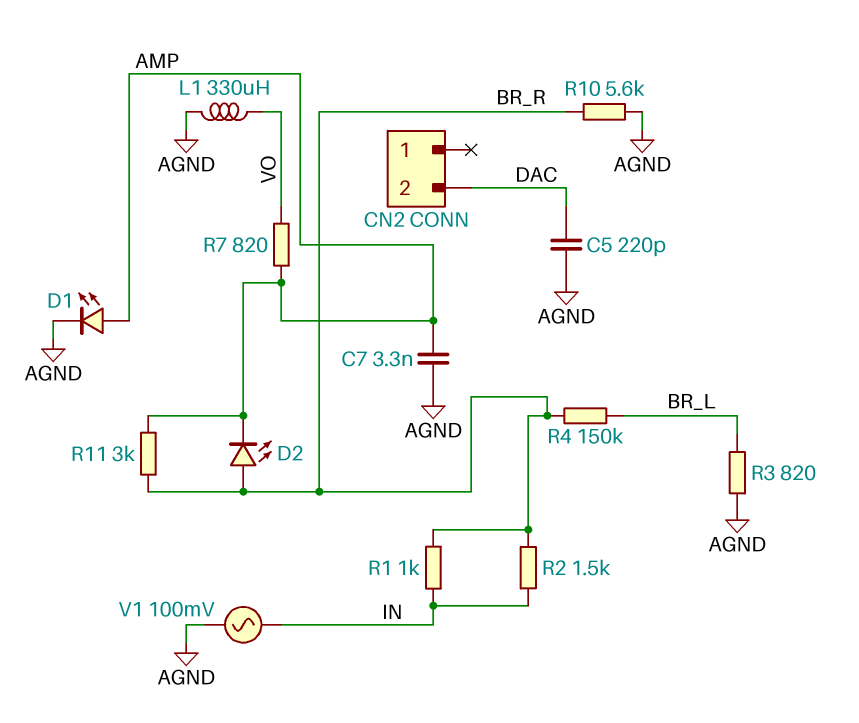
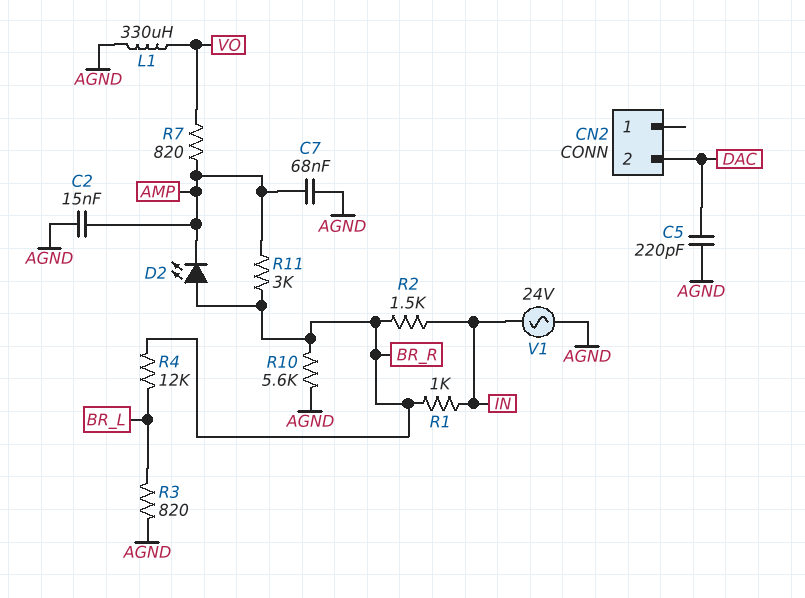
C2: none -> 15nF (AGND, AMP)
C7: 3.3nF (AGND, AMP) -> 68nF (AGND, AMP)
D1: LED (A AMP, K AGND) -> none
R4: 150k (BR_L, BR_R) -> 12k (BR_L, BR_R)
V1: AC 100mV (AGND, IN) -> AC 24V (AGND, IN)

